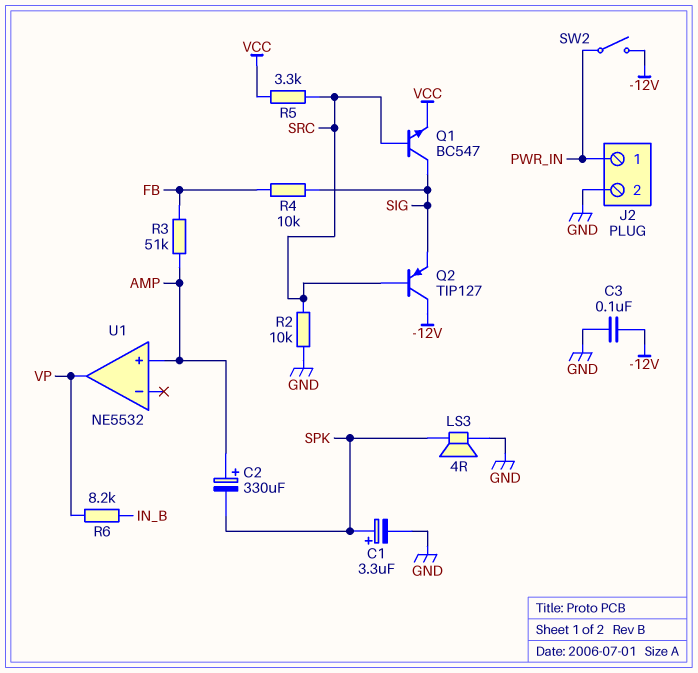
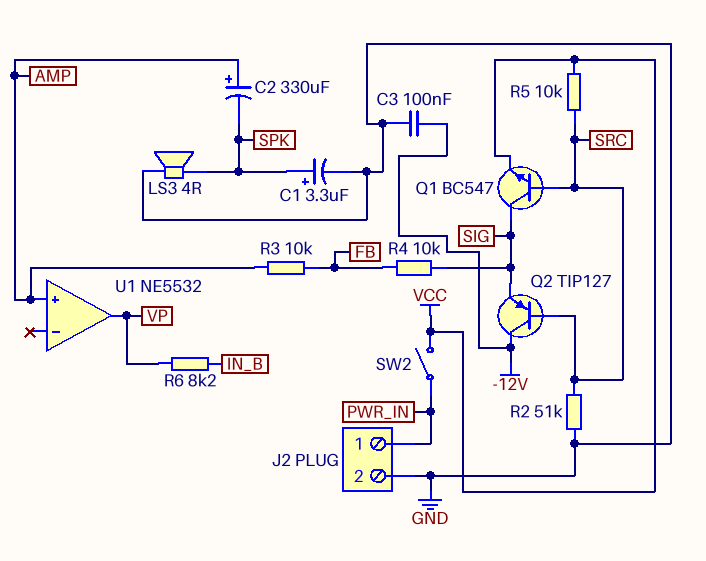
R2: 10k (GND, SRC) -> 51k (GND, SRC)
R3: 51k (AMP, FB) -> 10k (AMP, FB)
R5: 3.3k (SRC, VCC) -> 10k (SRC, VCC)
SW2: switch (-12V, PWR_IN) -> switch (PWR_IN, VCC)

